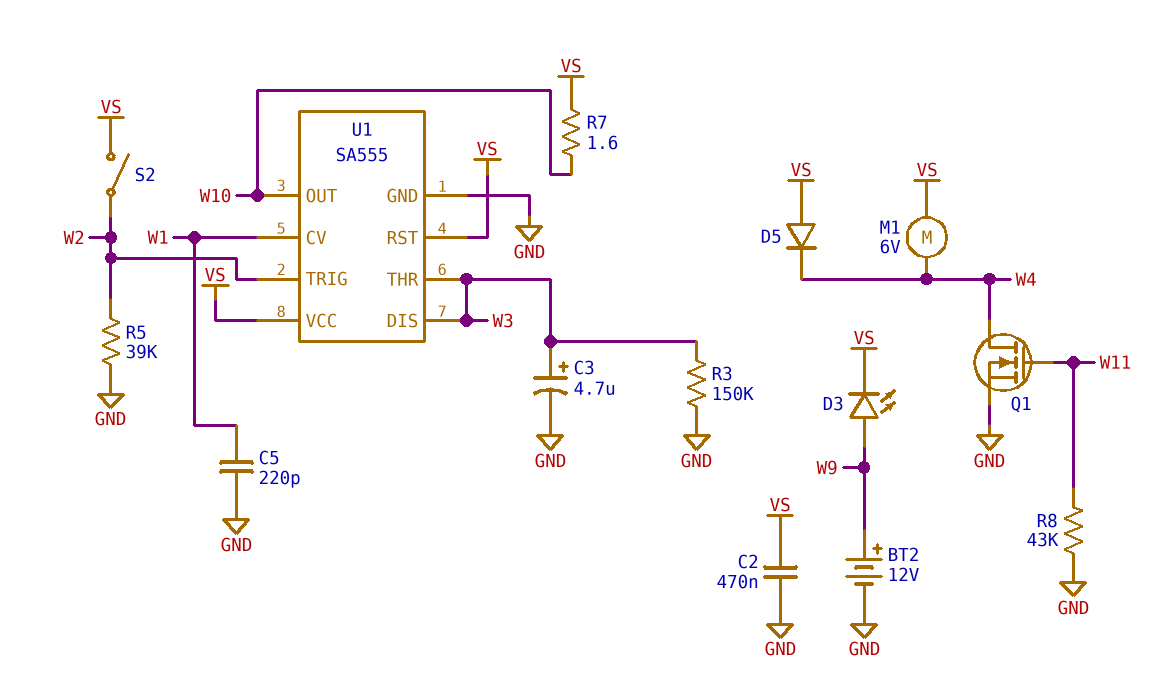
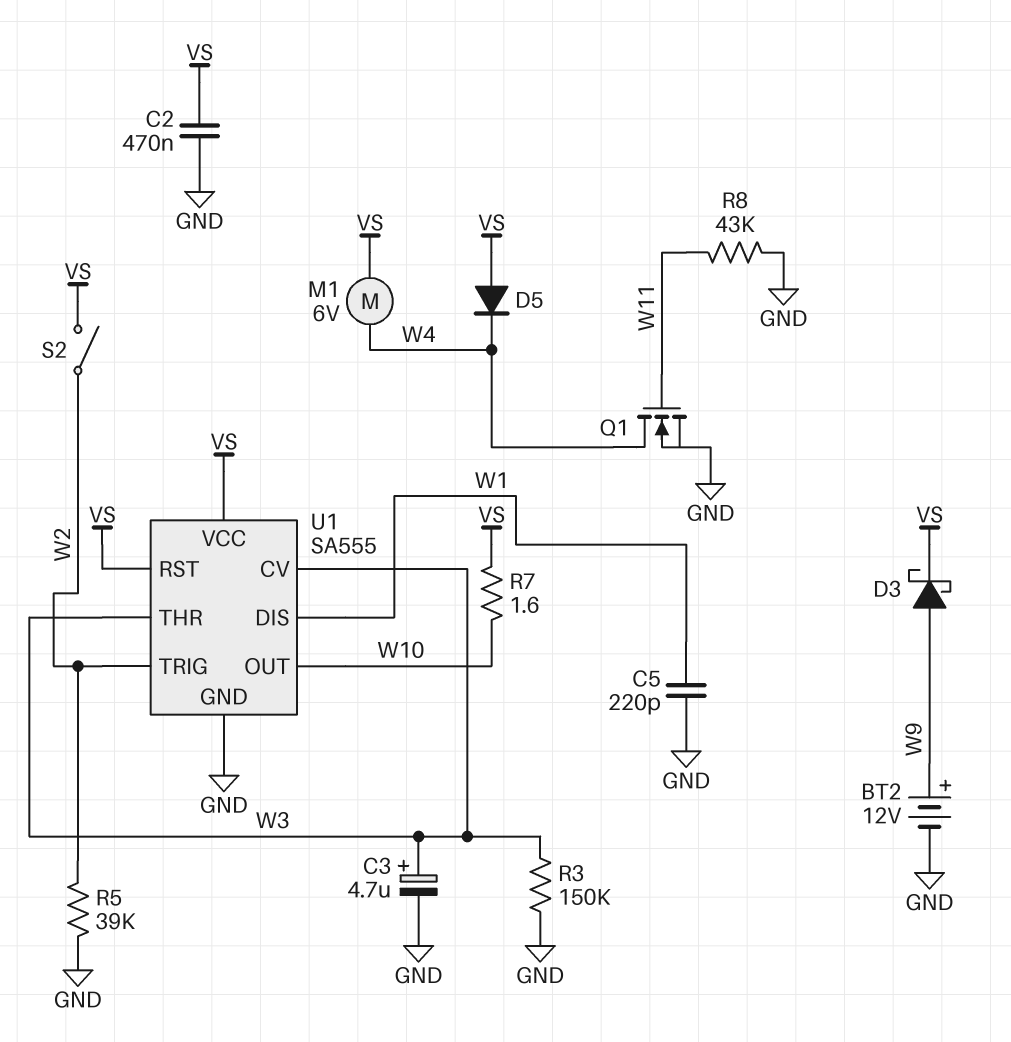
D3: LED (A W9, K VS) -> schottky (A W9, K VS)
U1 pin CV: W1 -> W3
U1 pin DIS: W3 -> W1

